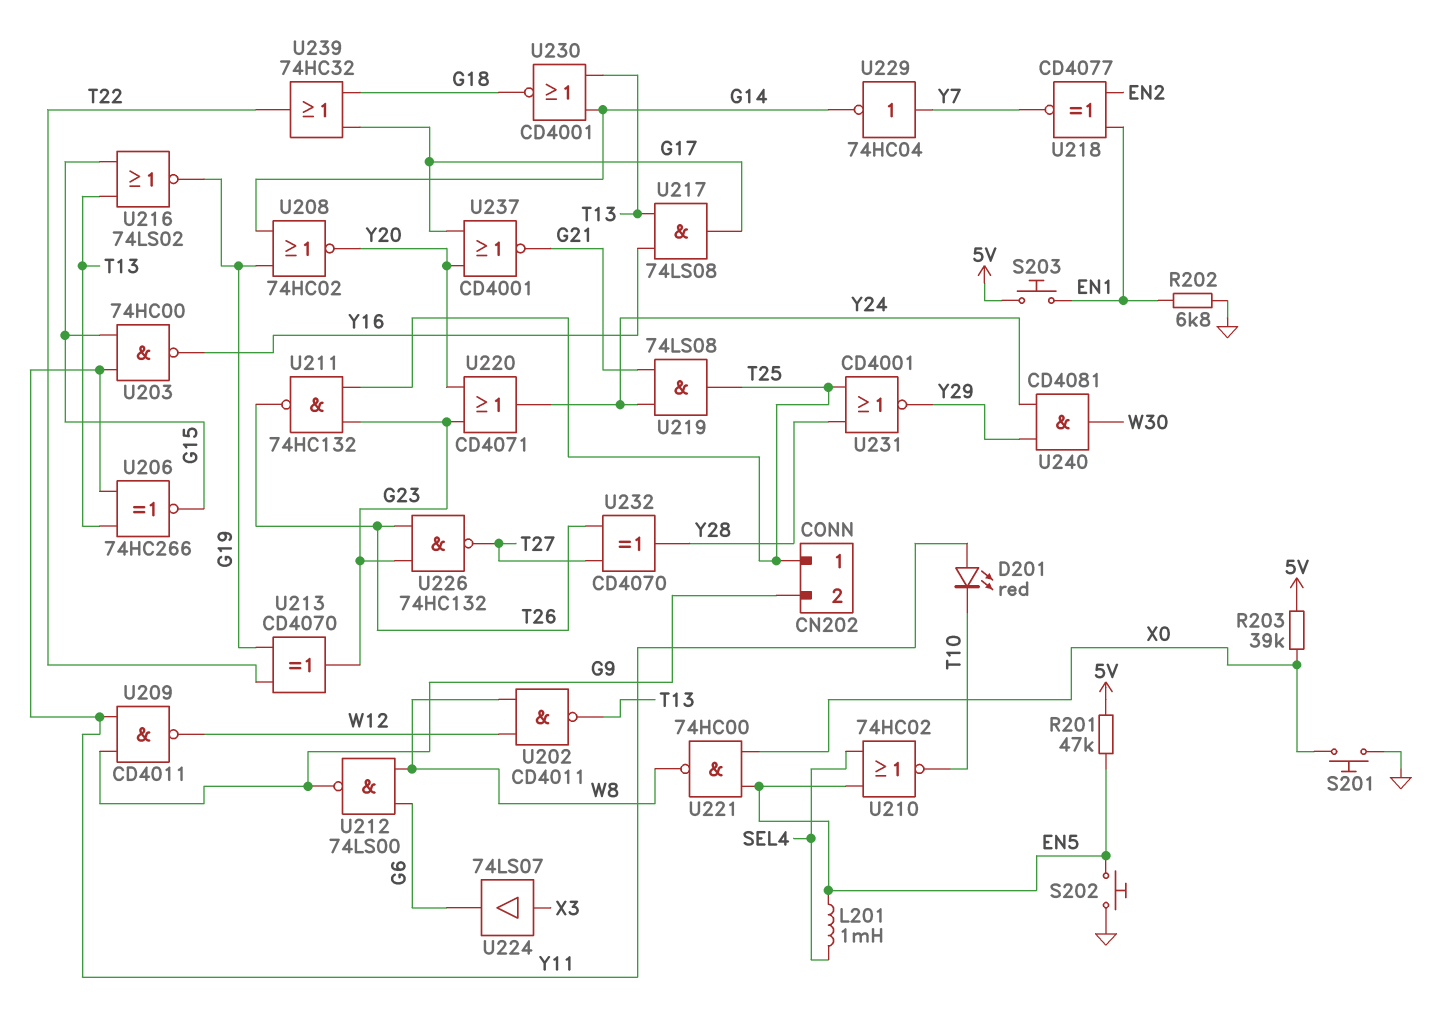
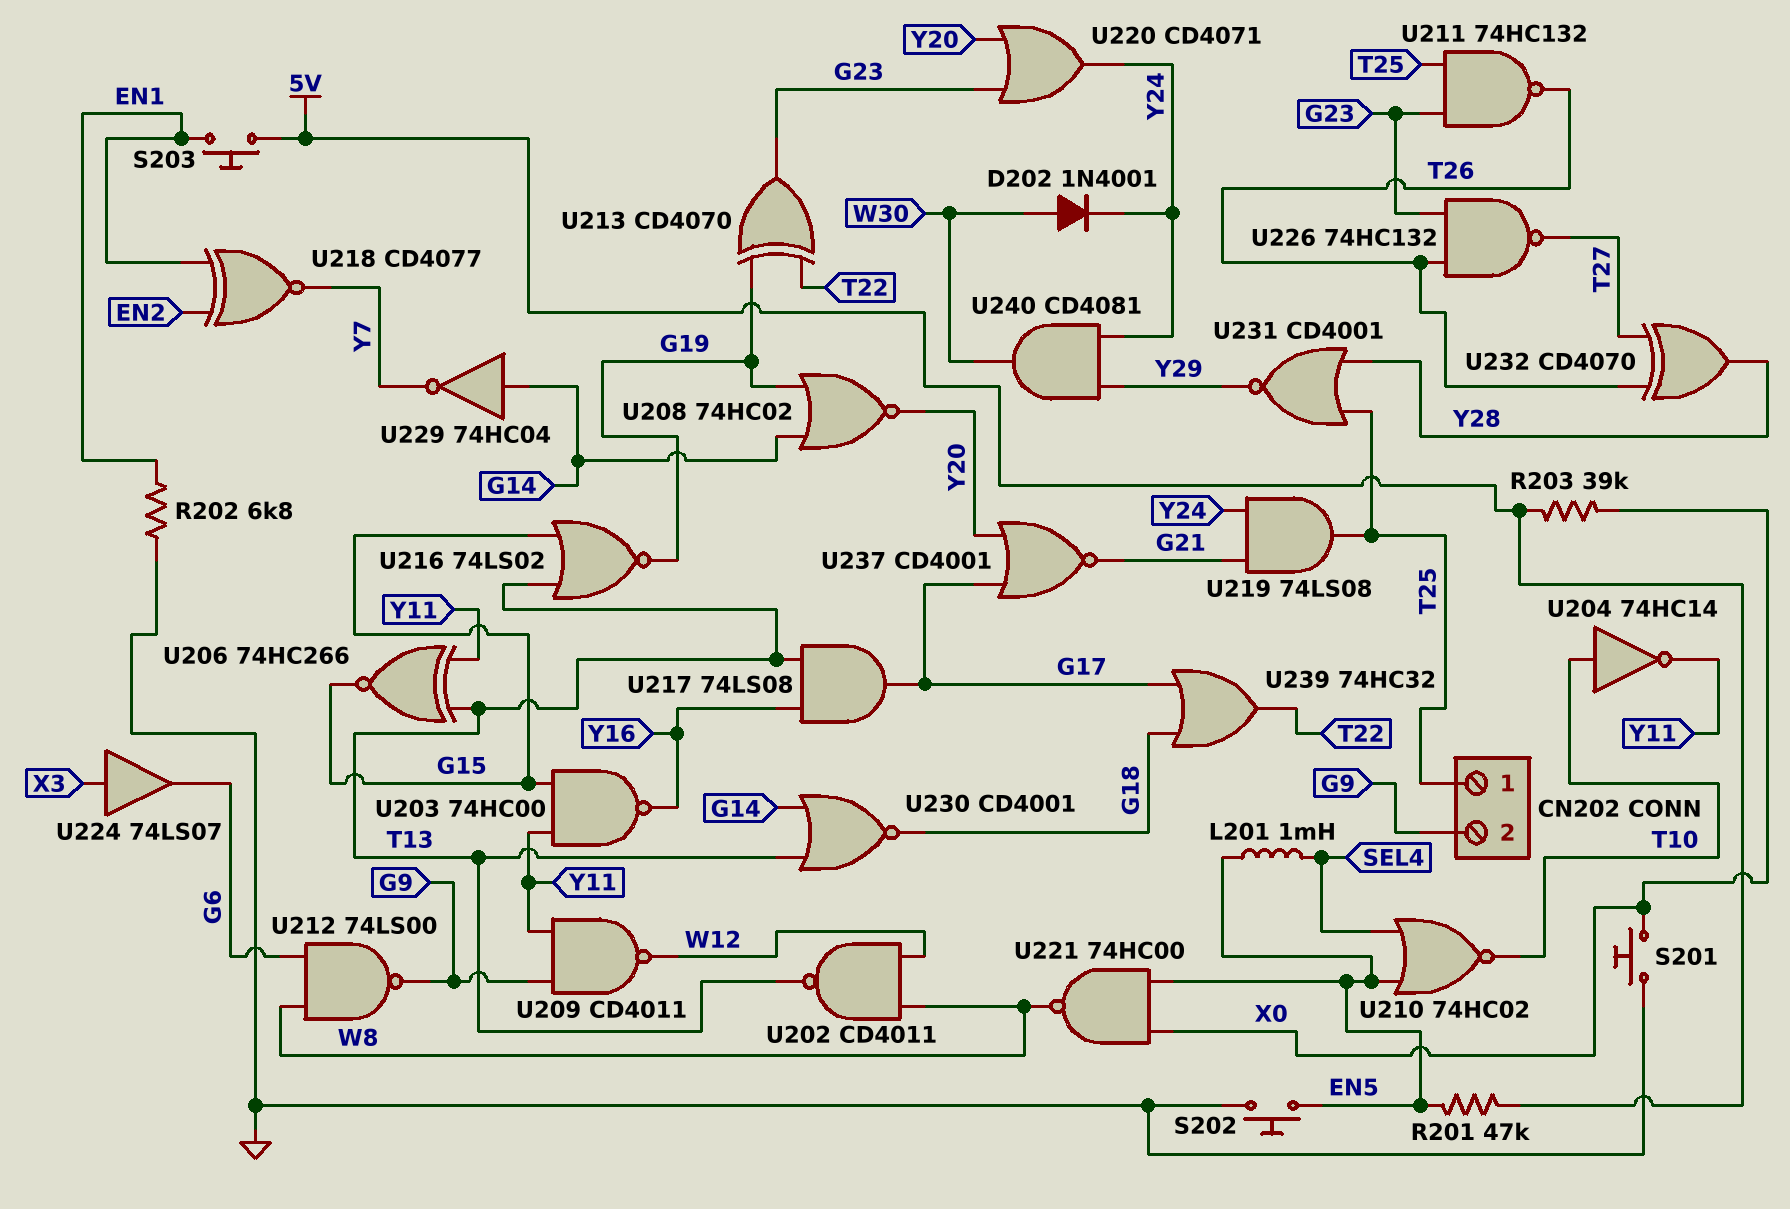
D201: LED red (A Y11, K T10) -> none
D202: none -> diode 1N4001 (A W30, K Y24)
U204: none -> NOT 74HC14 (in T10, out Y11)
U229: NOT 74HC04 (in Y7, out G14) -> NOT 74HC04 (in G14, out Y7)

